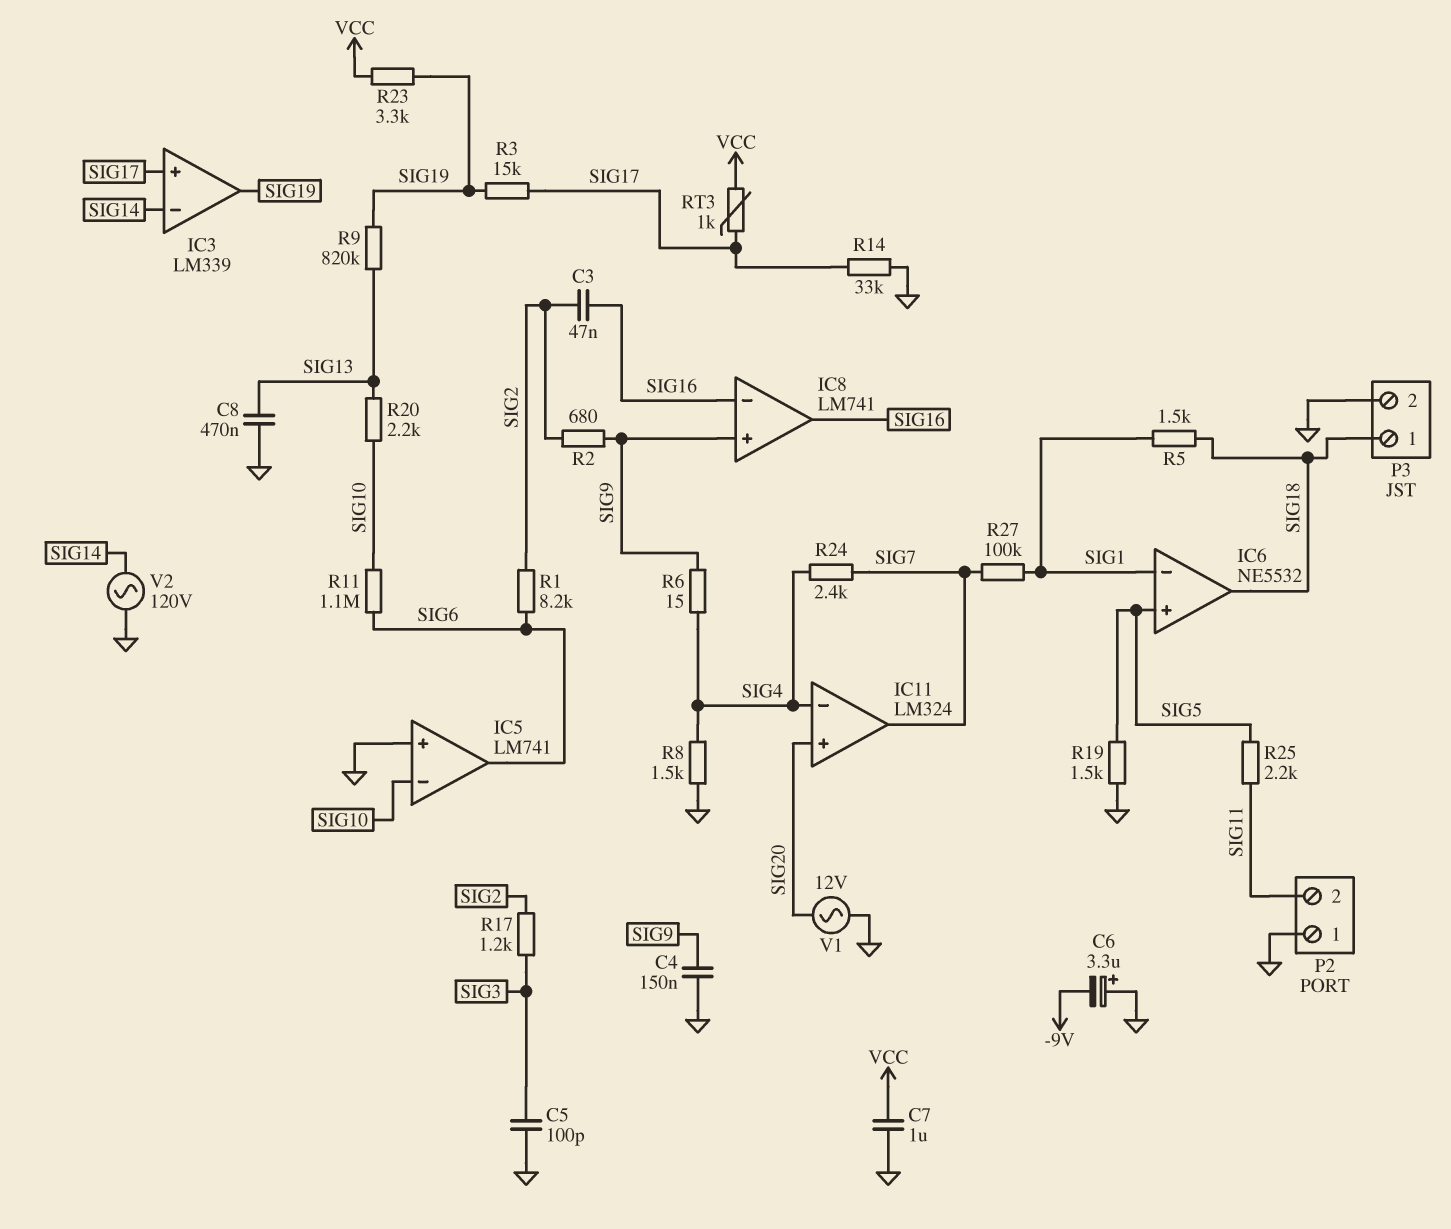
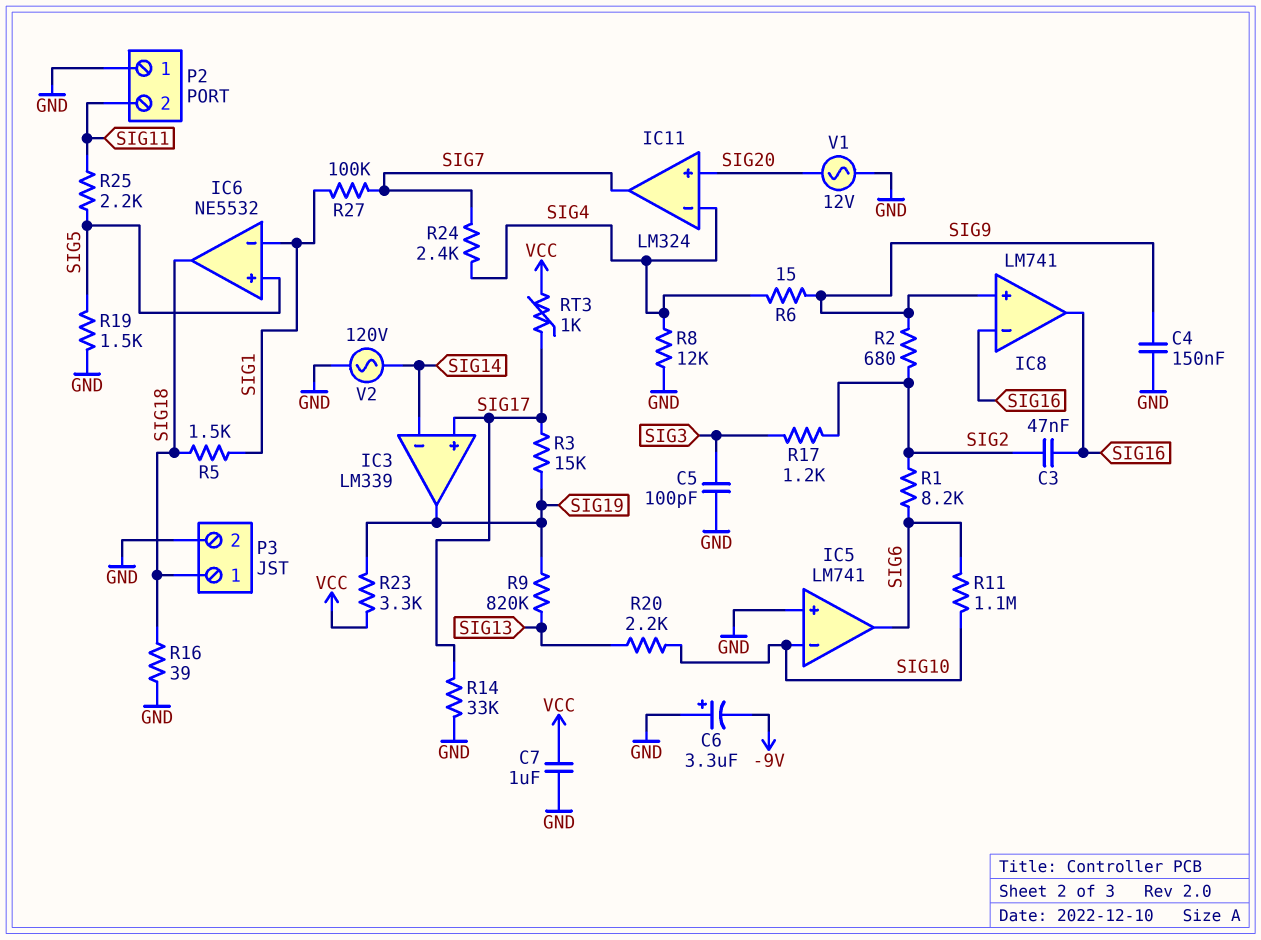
C8: 470nF (GND, SIG13) -> none
R8: 1.5k (GND, SIG4) -> 12k (GND, SIG4)
R16: none -> 39 (GND, SIG18)

